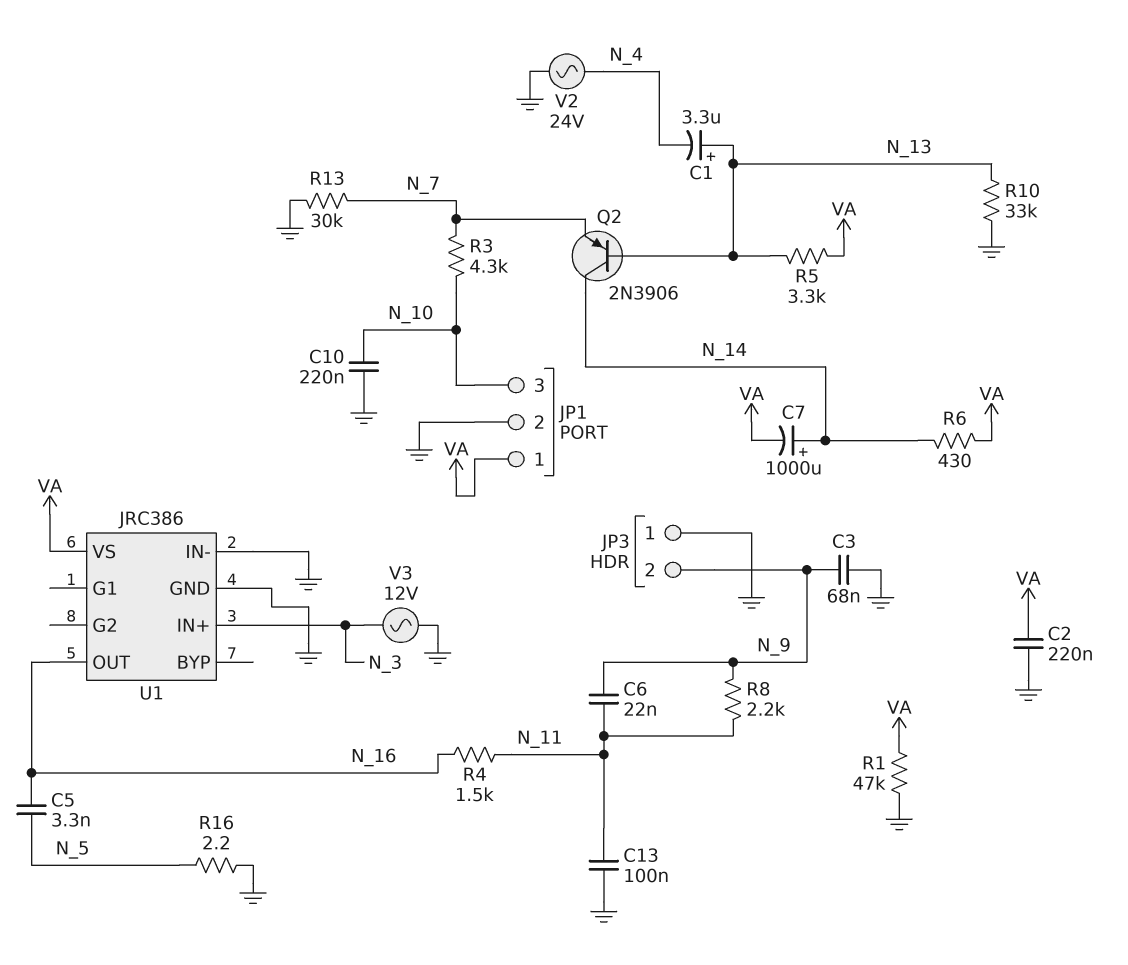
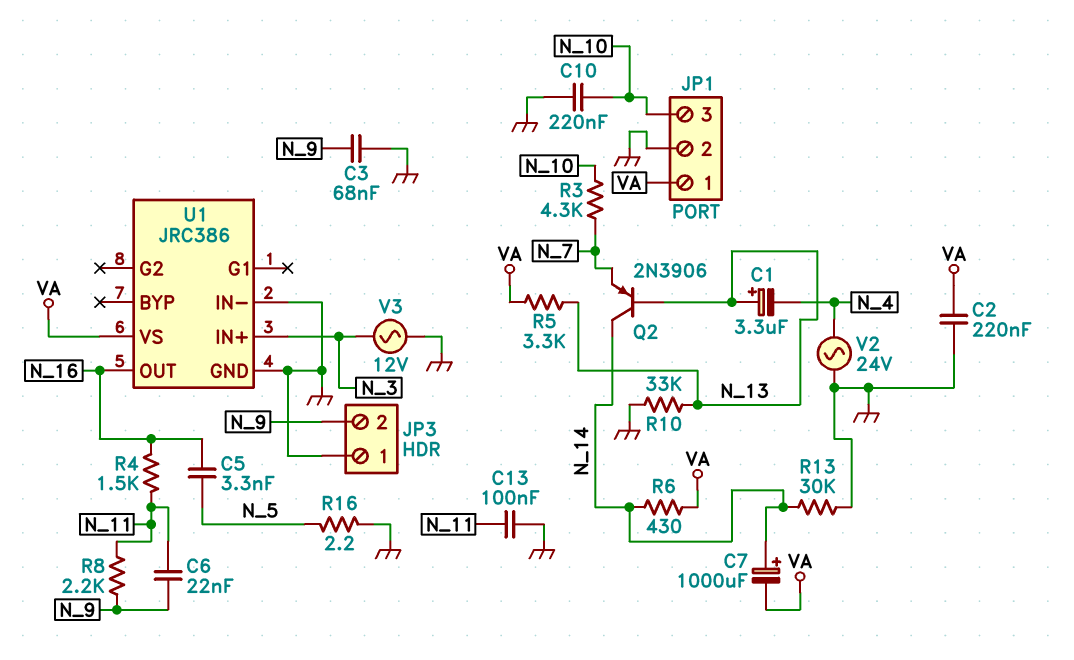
R1: 47k (GND, VA) -> none
R13: 30k (GND, N_7) -> 30k (GND, N_14)

